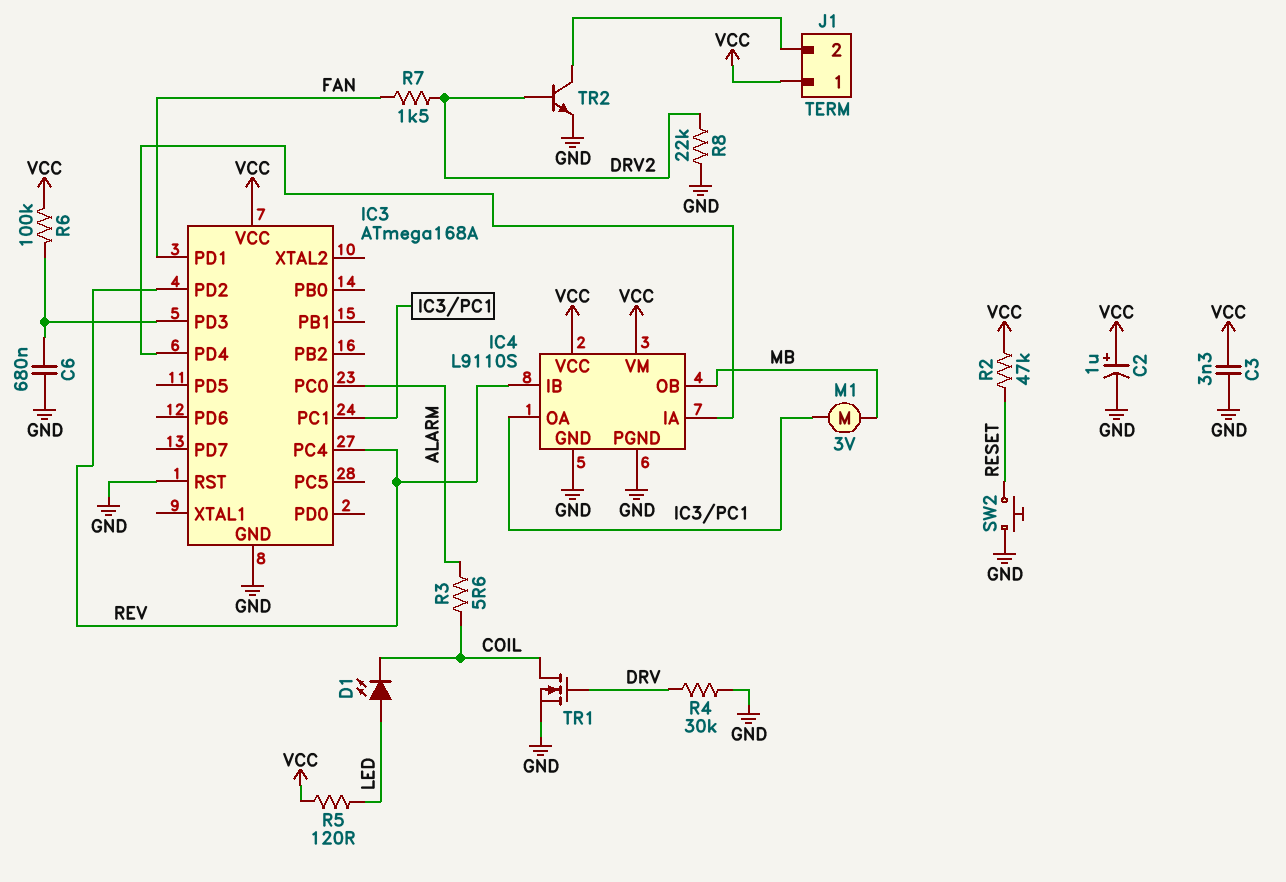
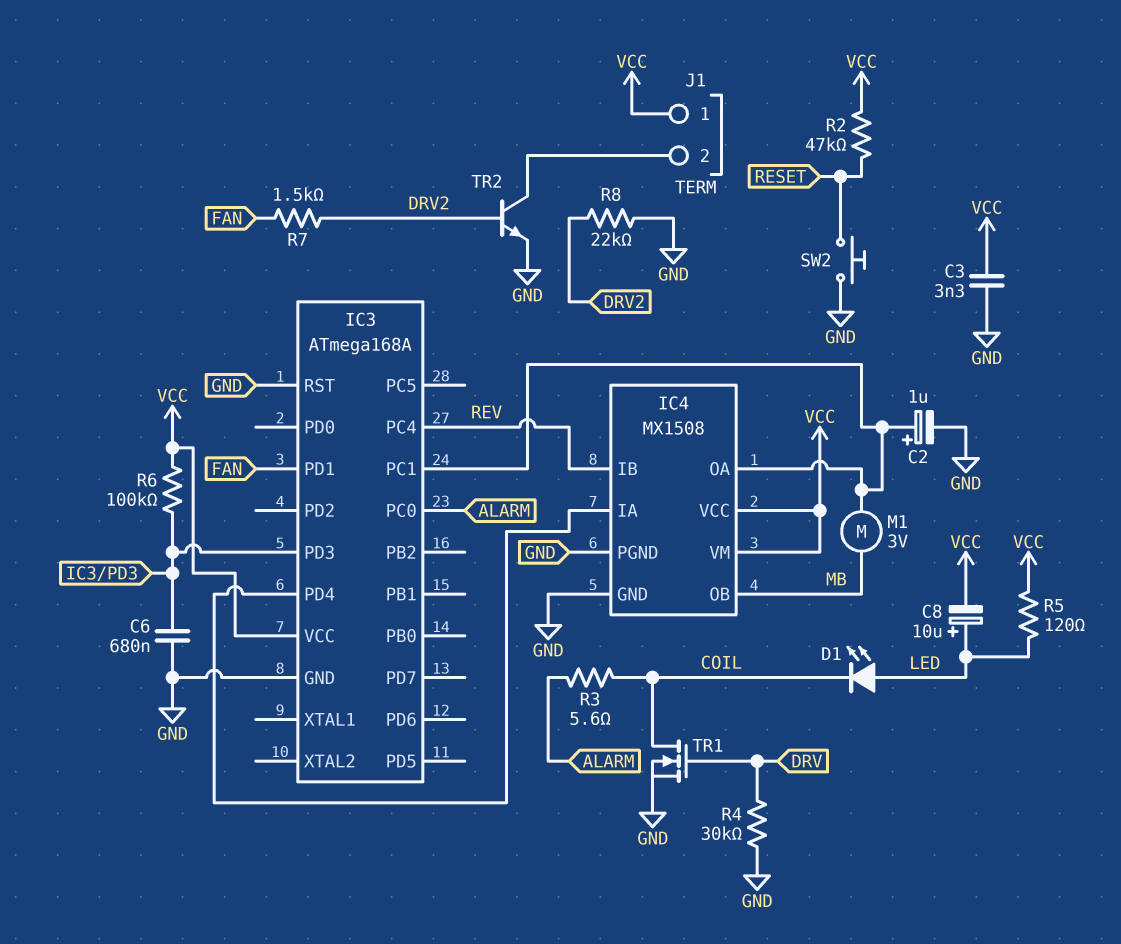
C2: 1uF (plus VCC, minus GND) -> 1uF (plus IC3/PC1, minus GND)
C8: none -> 10uF (plus LED, minus VCC)
IC3 pin PD2: REV -> none
IC4: L9110S -> MX1508

